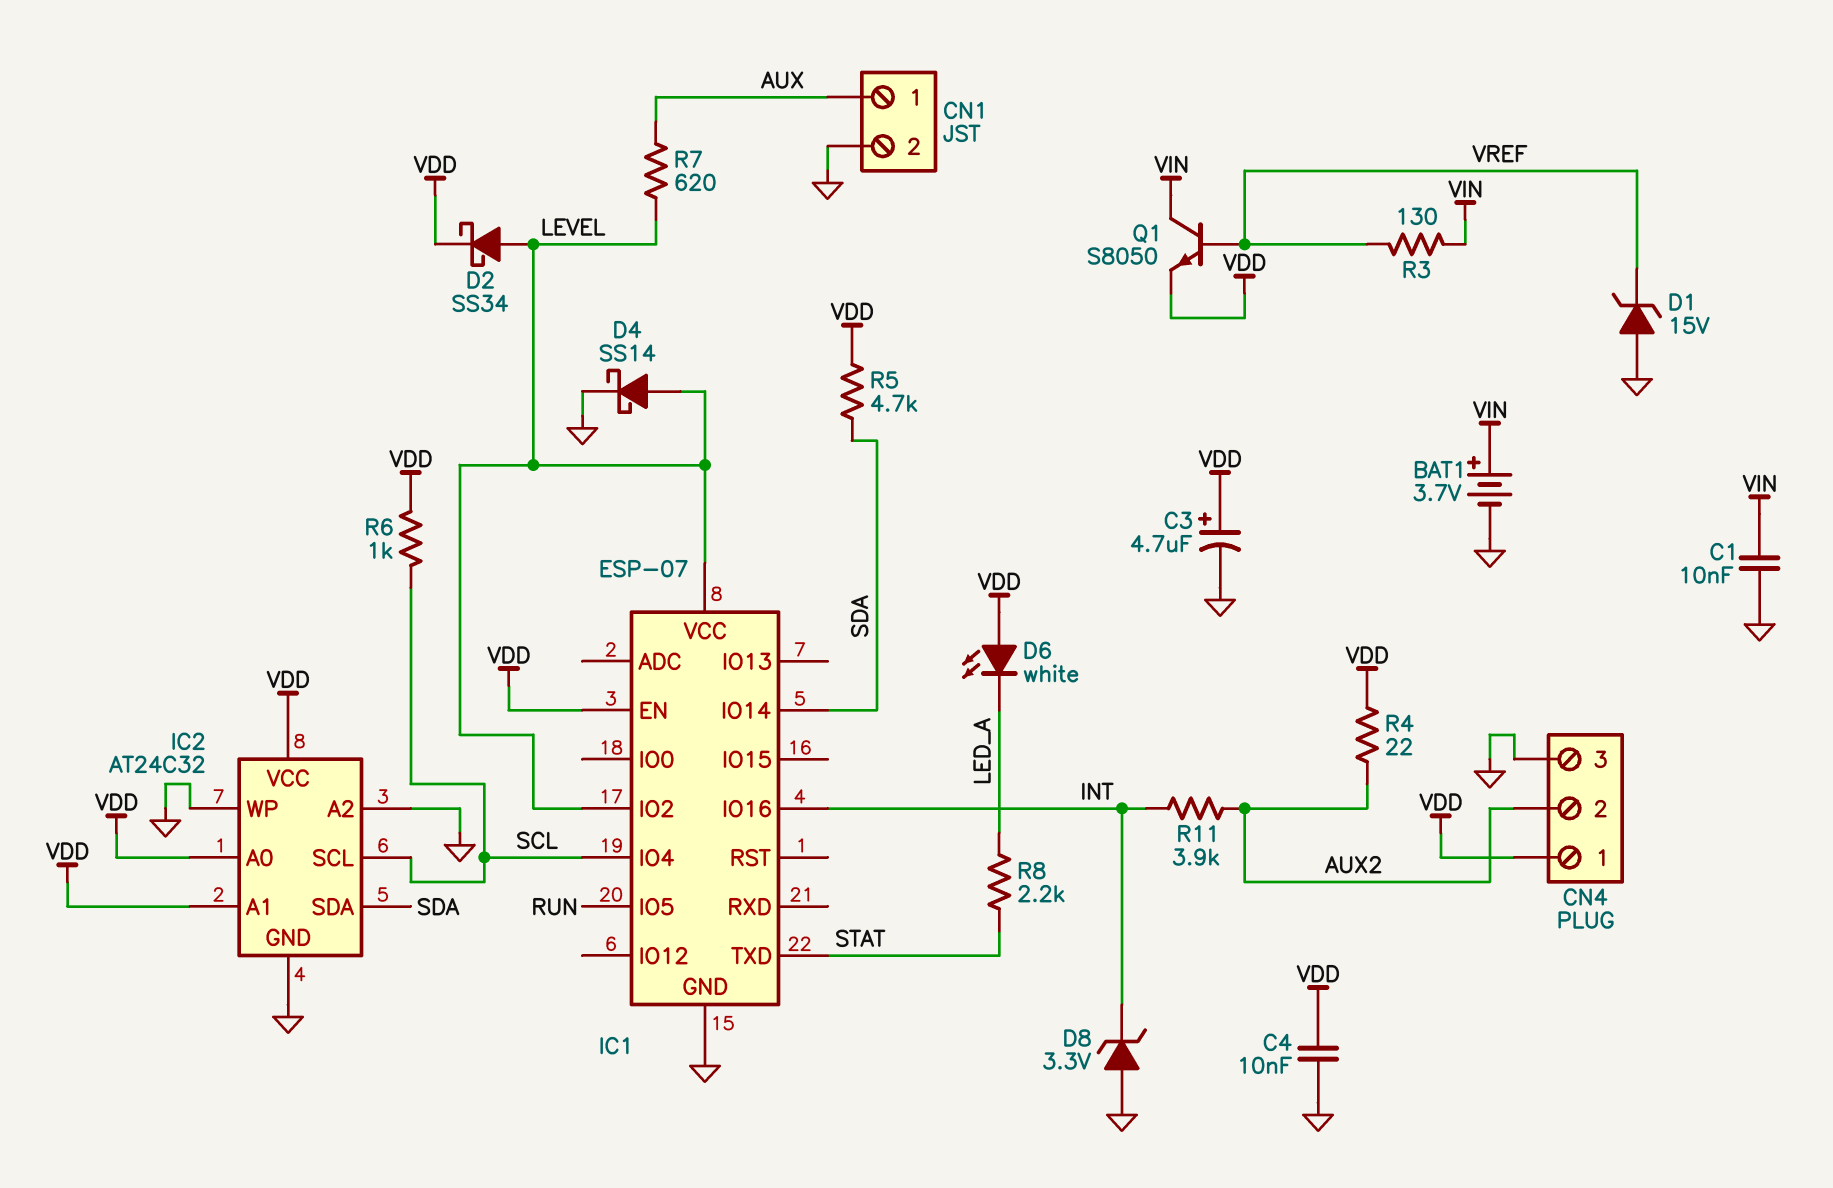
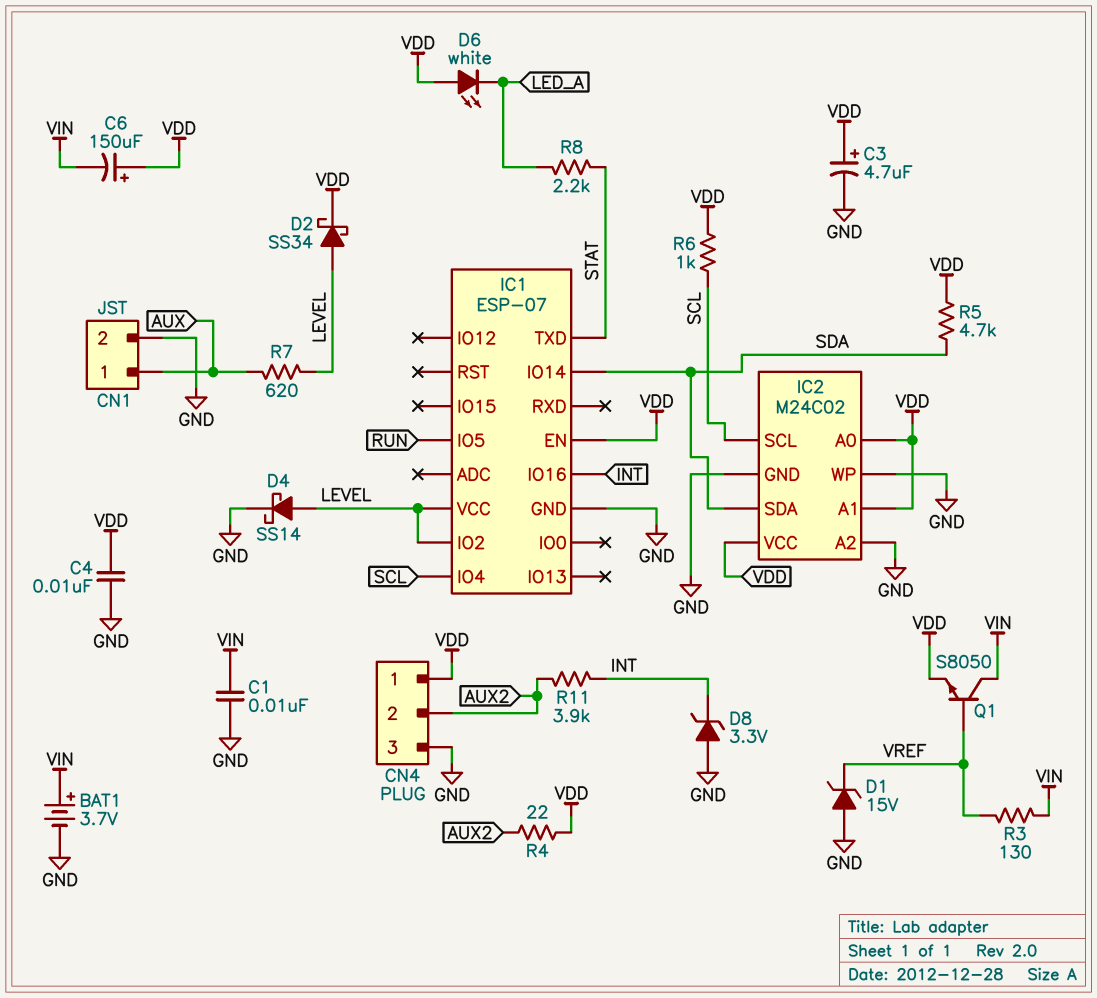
C6: none -> 150uF (plus VDD, minus VIN)
IC2: AT24C32 -> M24C02

